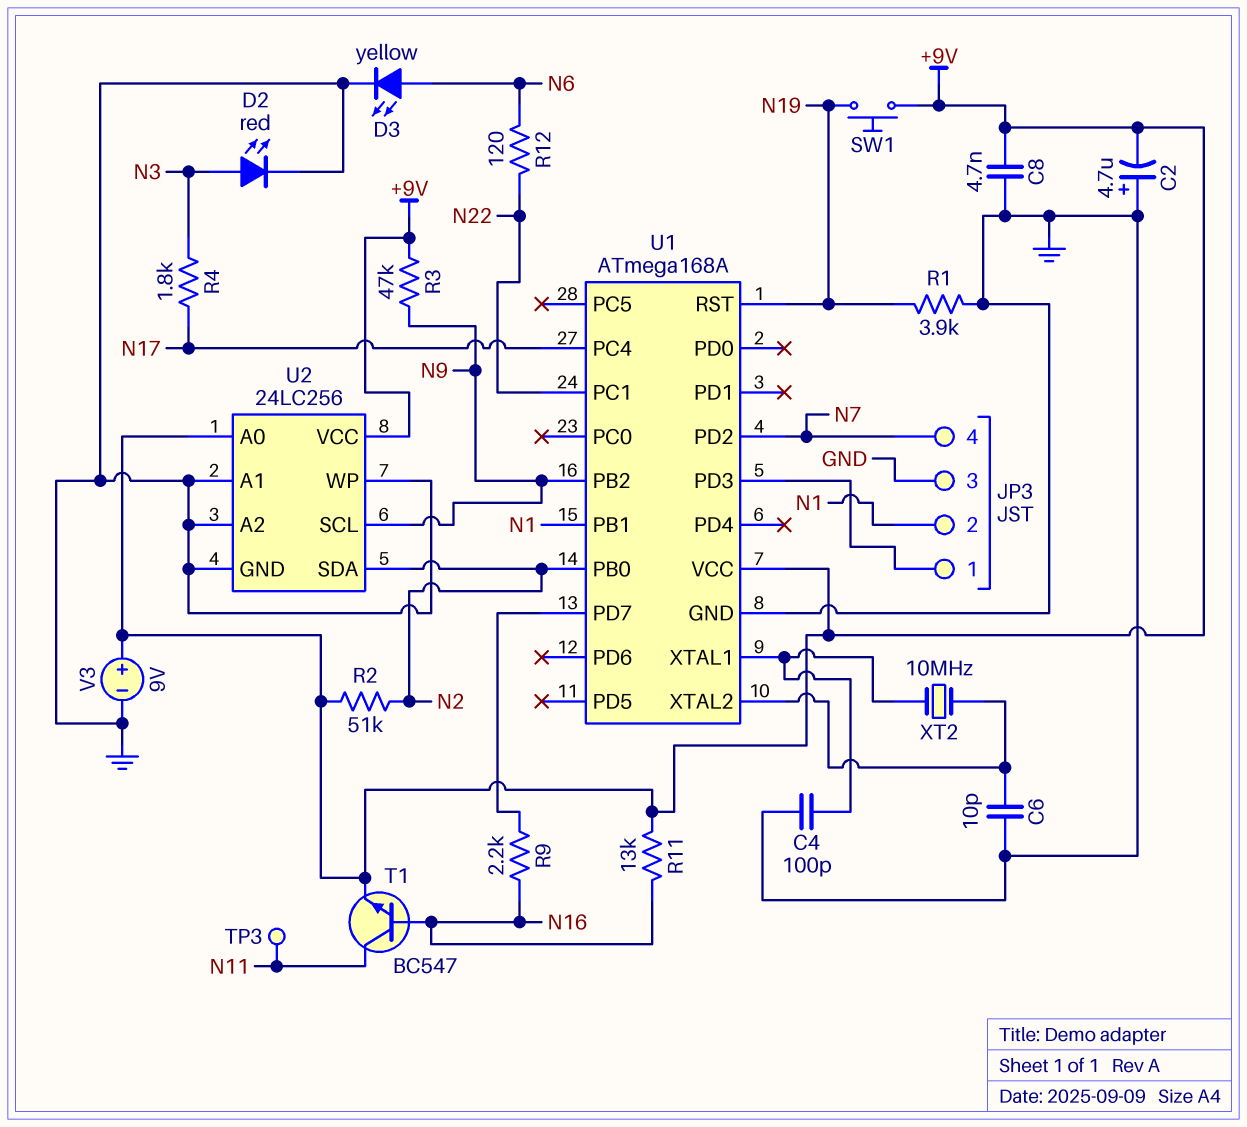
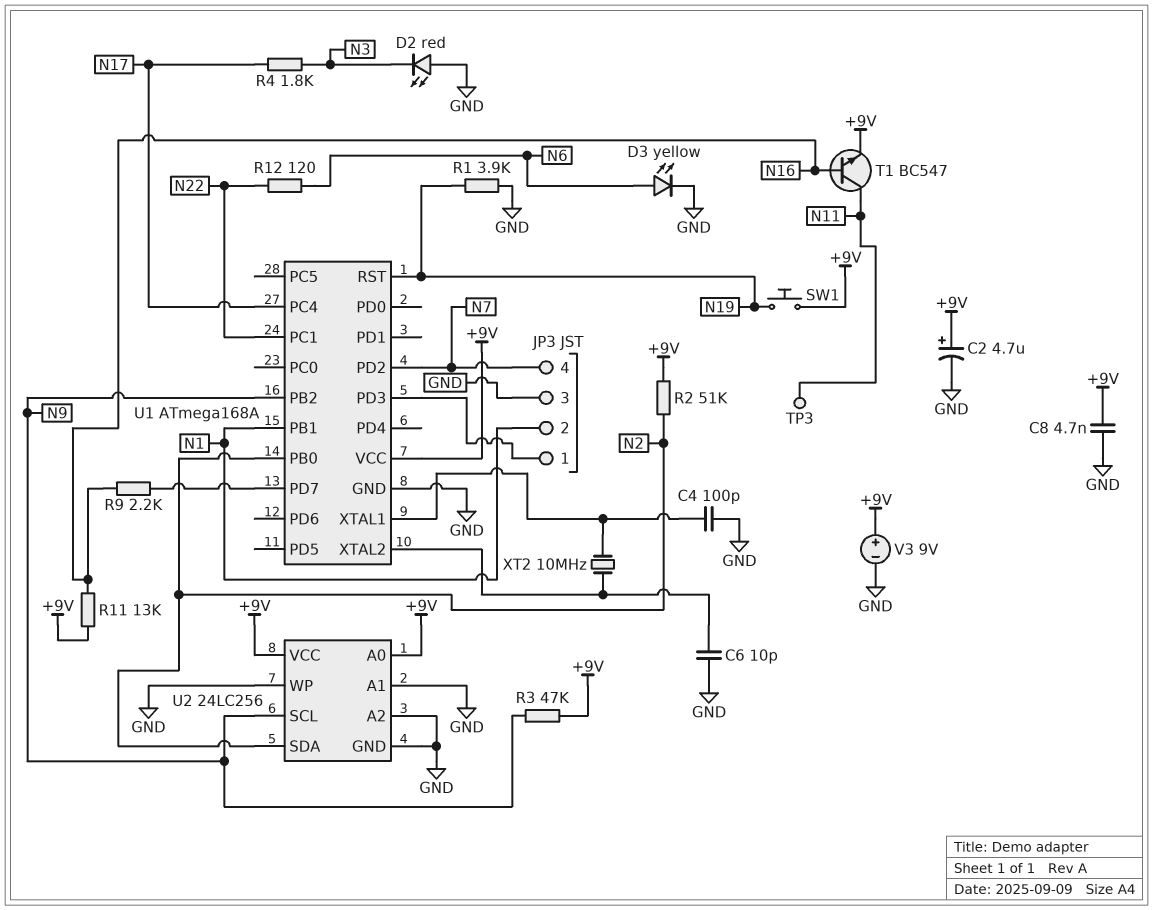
C2: 4.7uF (plus GND, minus +9V) -> 4.7uF (plus +9V, minus GND)
D2: LED red (A N3, K GND) -> LED red (A GND, K N3)

